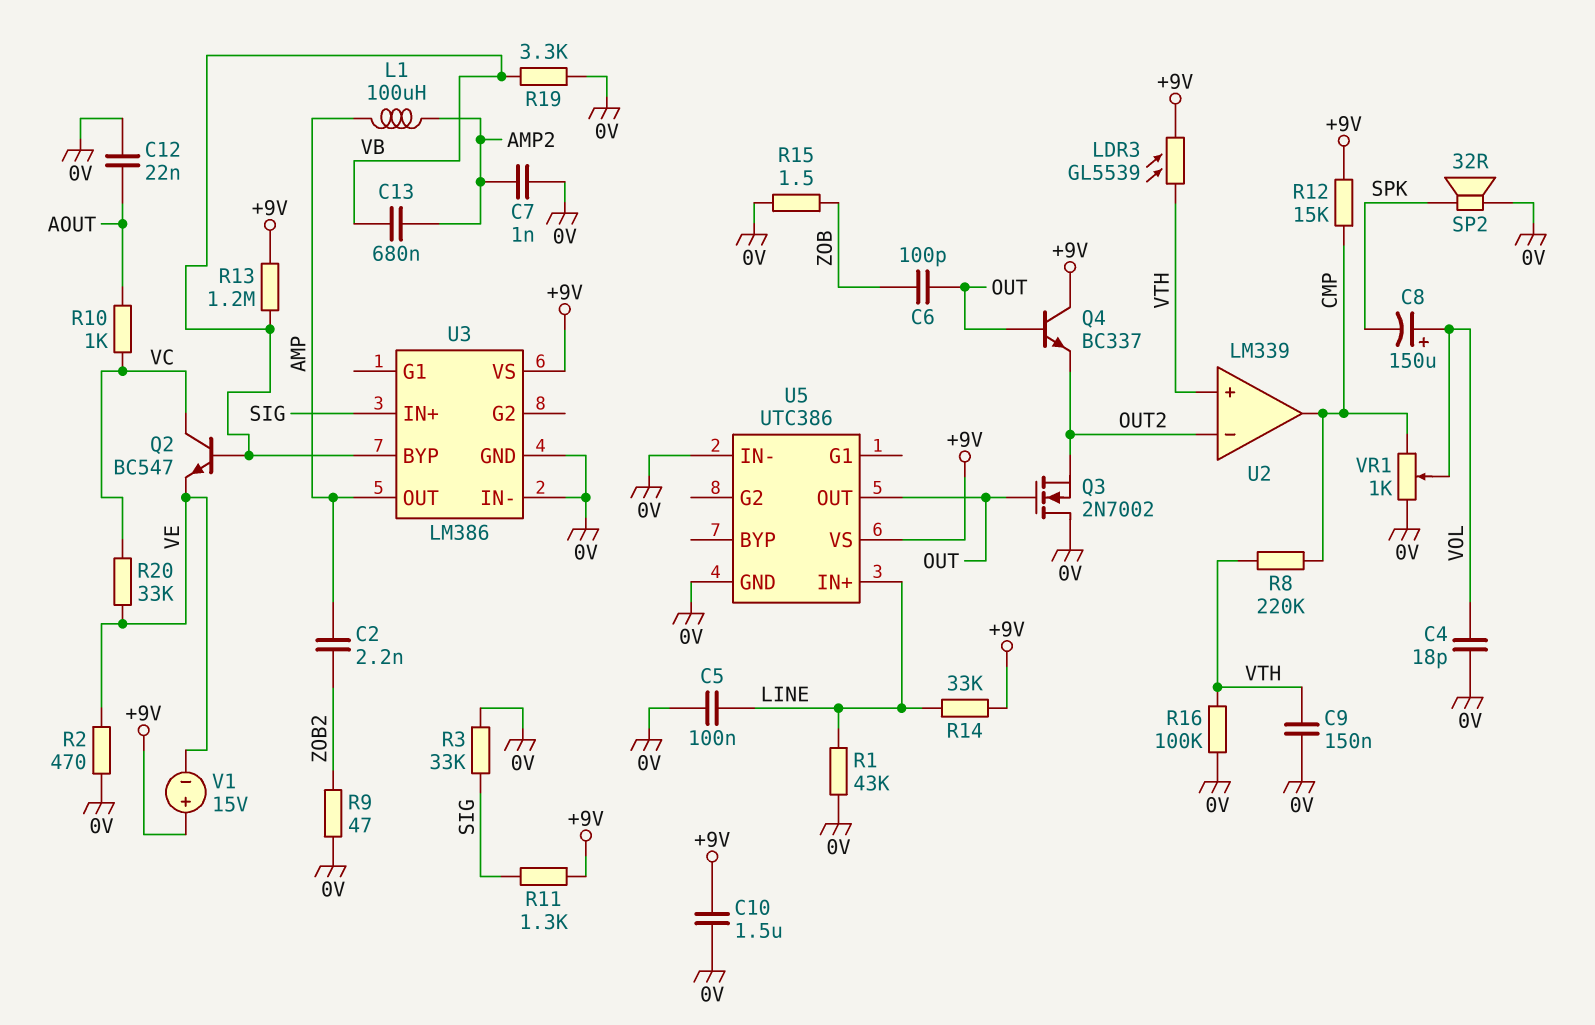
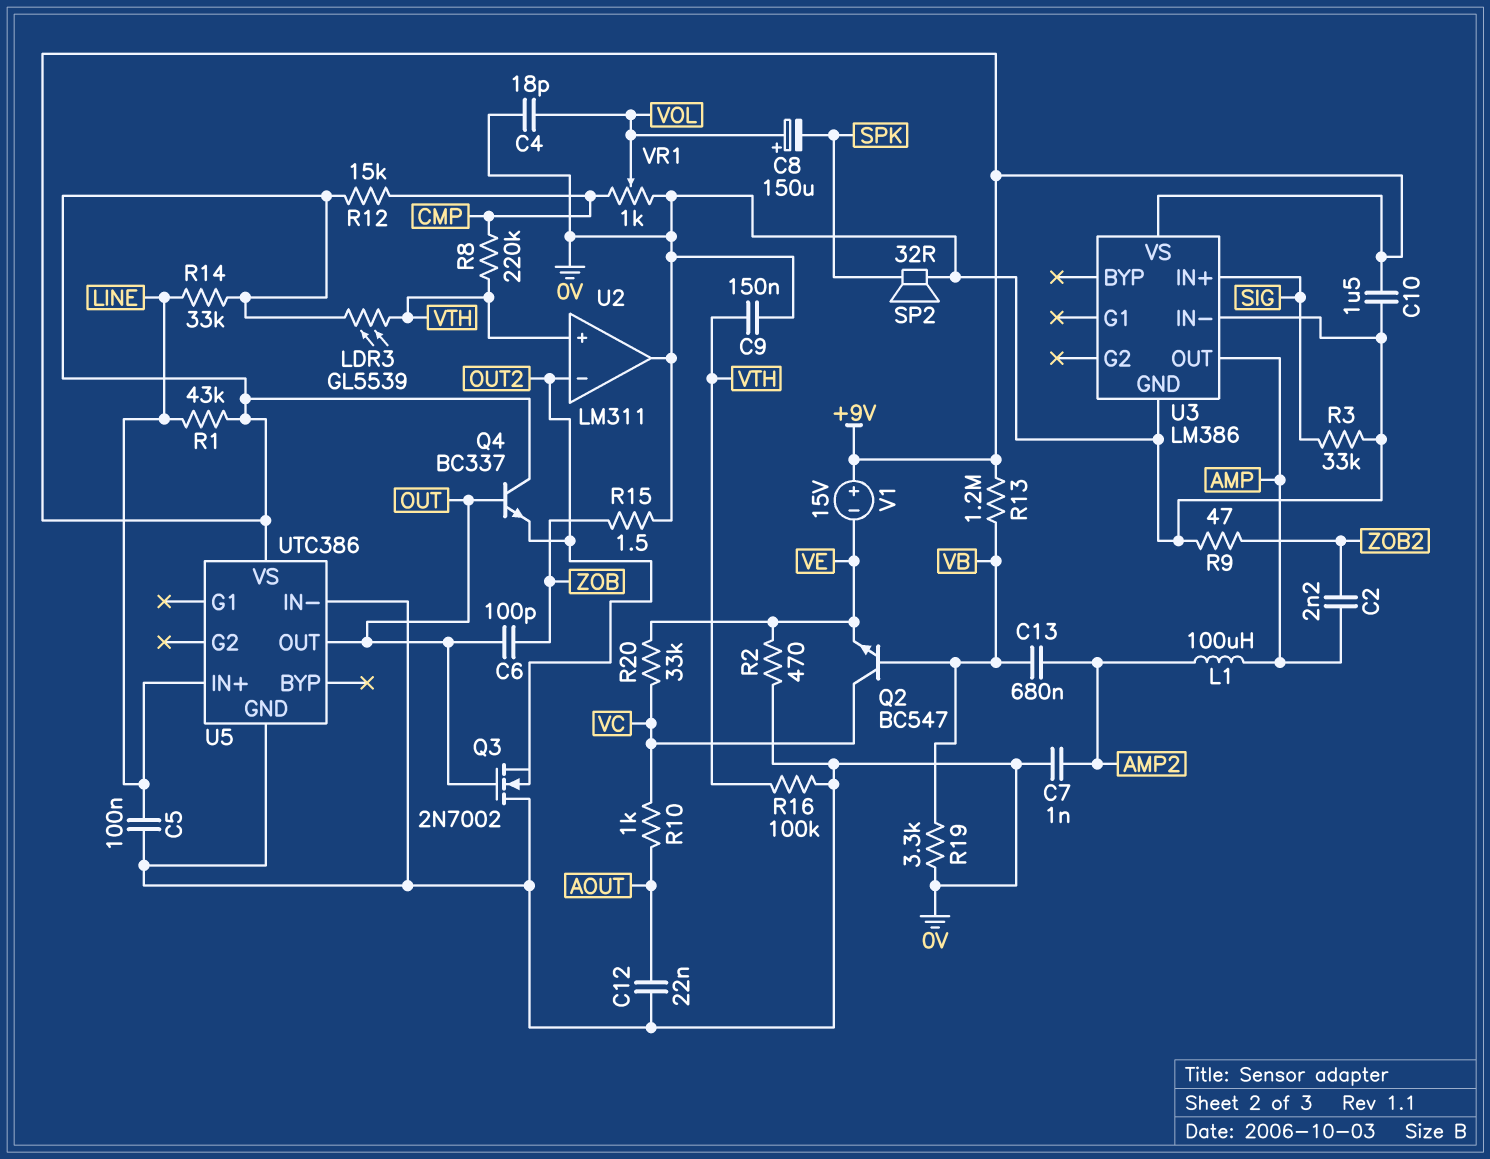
R1: 43k (0V, LINE) -> 43k (+9V, LINE)
R11: 1.3k (+9V, SIG) -> none
U2: LM339 -> LM311
U2 pin out: CMP -> 0V
U3 pin BYP: VB -> none

